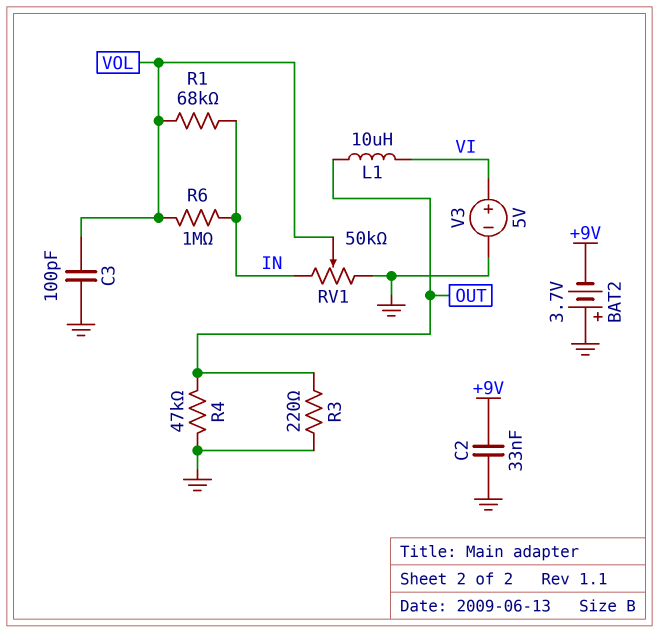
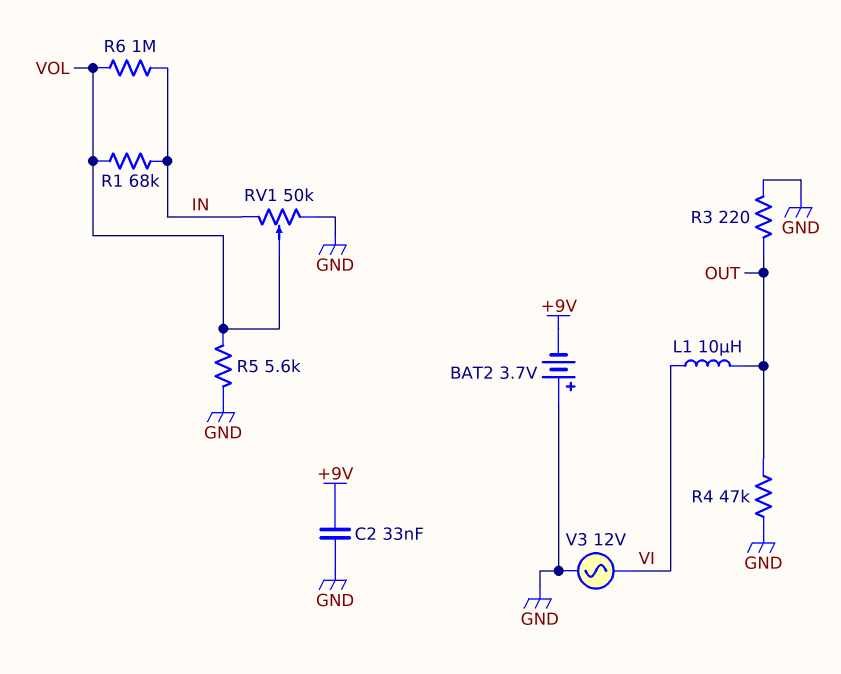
C3: 100pF (GND, VOL) -> none
R5: none -> 5.6k (GND, VOL)
V3: 5V (plus VI, minus GND) -> AC 12V (GND, VI)

